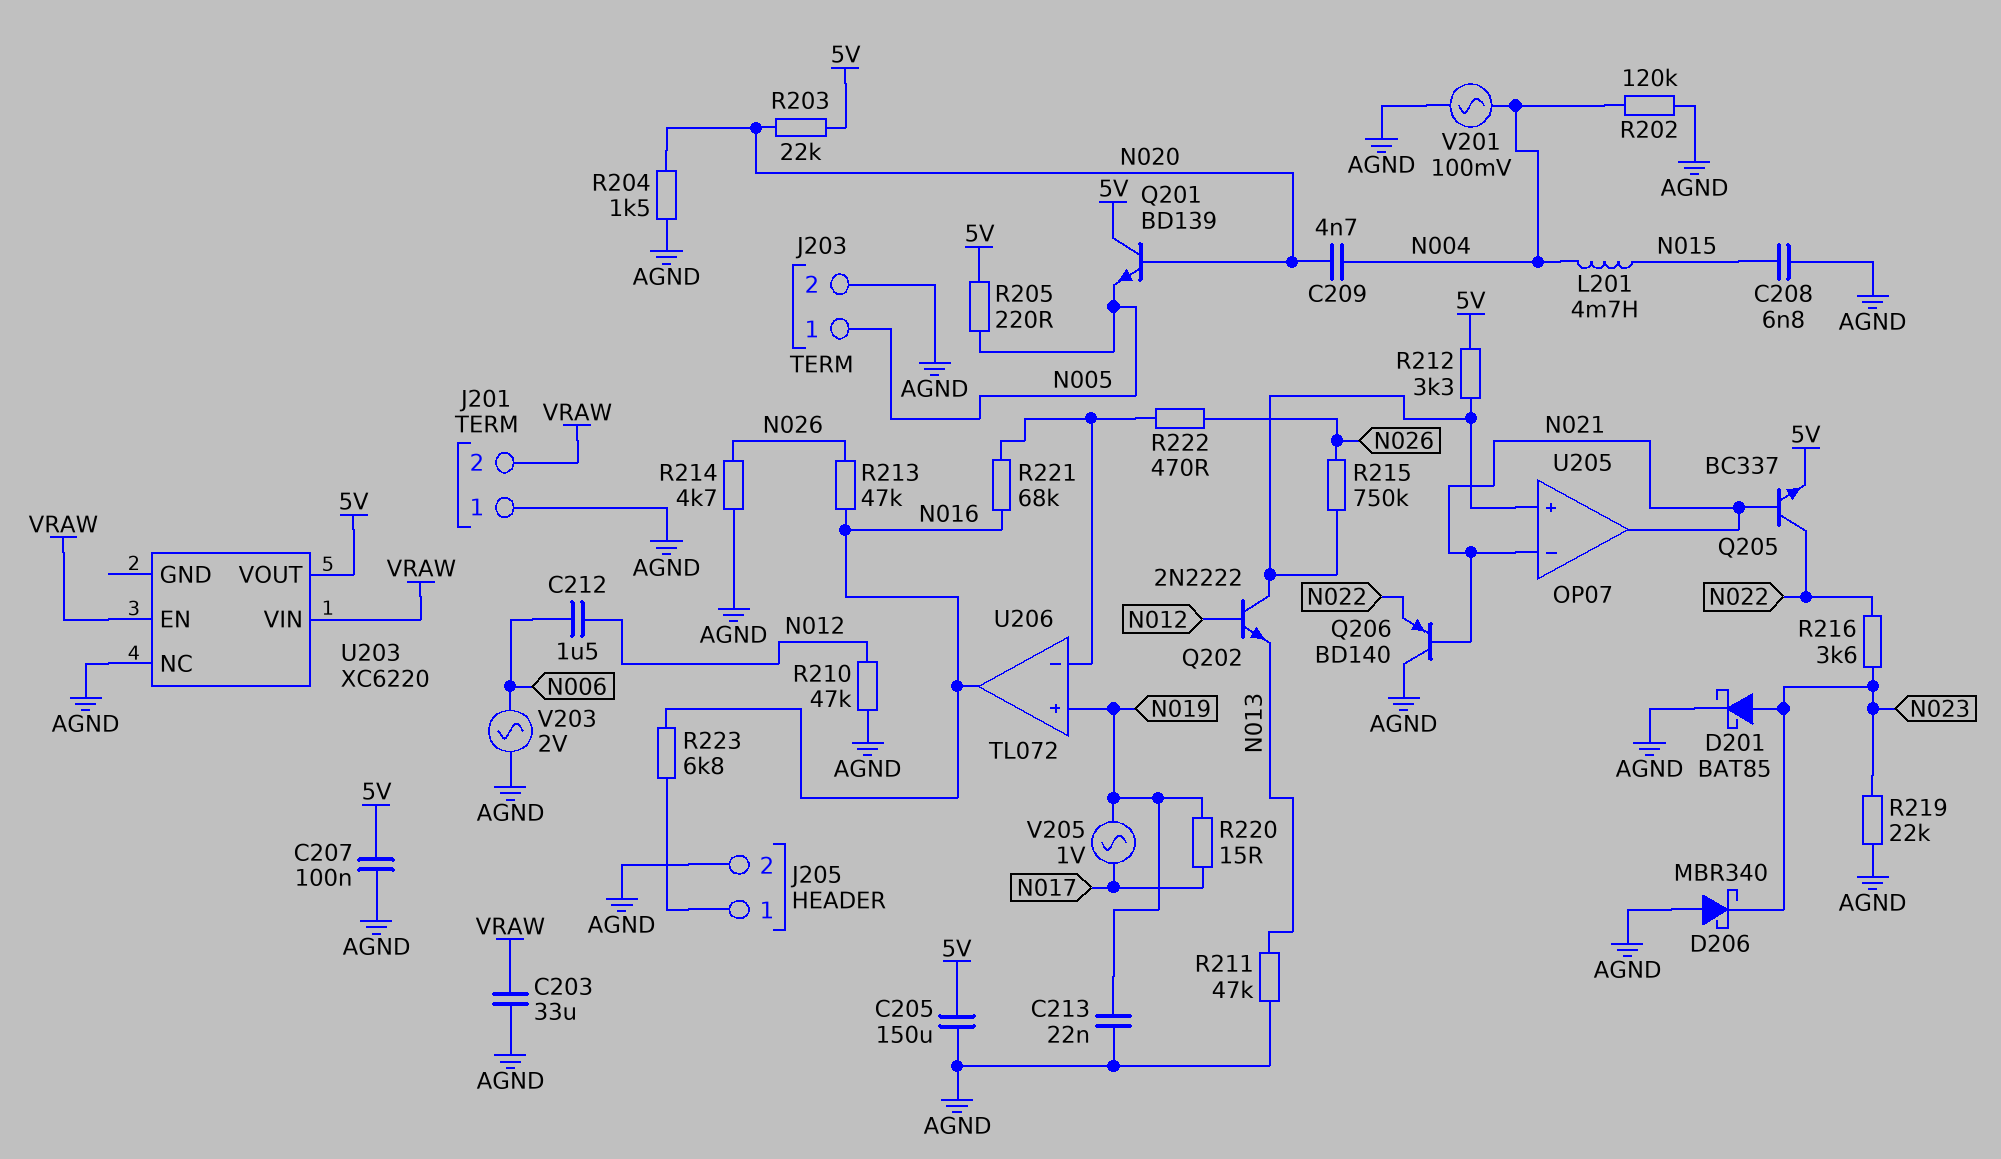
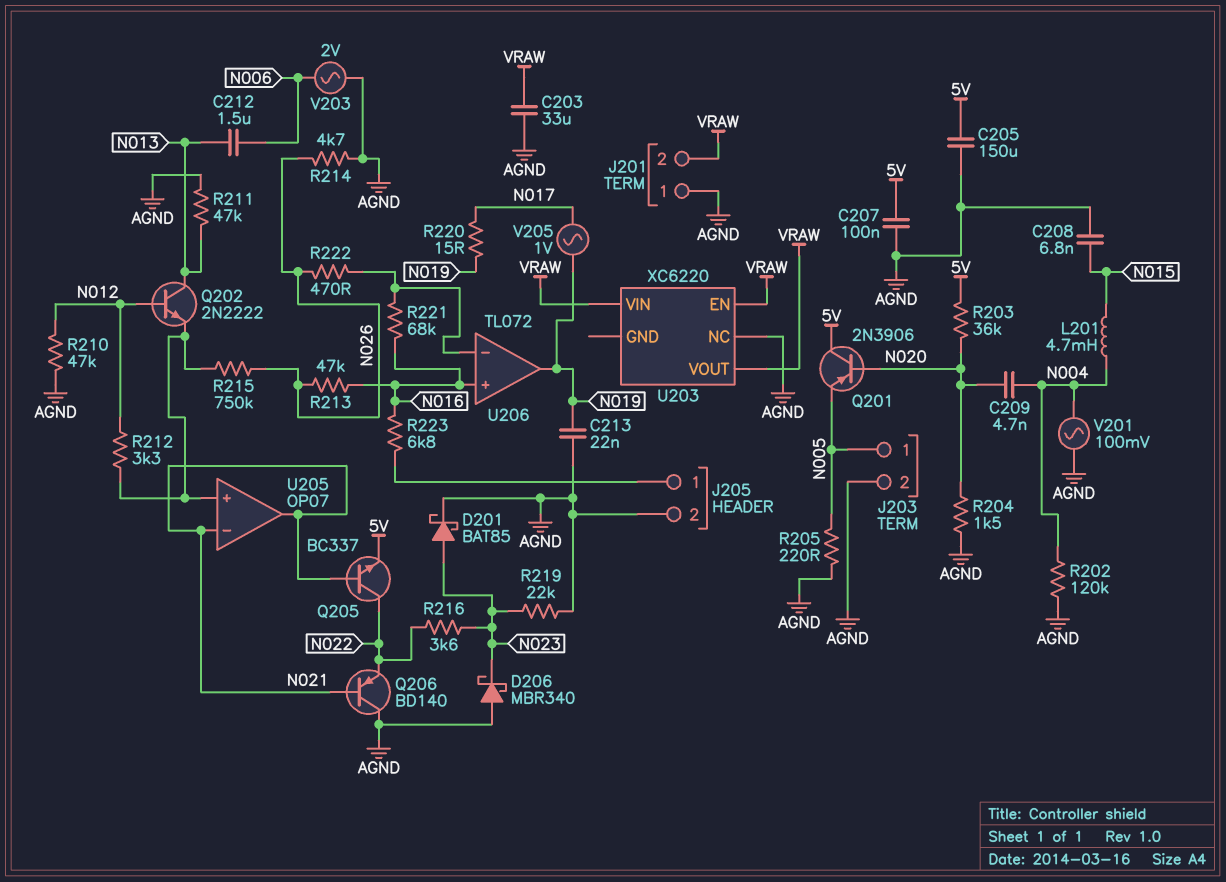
C212: 1.5uF (N006, N012) -> 1.5uF (N006, N013)
Q201: NPN BD139 (B N020, C 5V, E N005) -> PNP 2N3906 (B N020, C 5V, E N005)
Q202: NPN 2N2222 (B N012, C U205/in+, E N013) -> NPN 2N2222 (B N012, C N013, E U205/in+)
R203: 22k (5V, N020) -> 36k (5V, N020)
R205: 220 (5V, N005) -> 220 (AGND, N005)
R212: 3.3k (5V, U205/in+) -> 3.3k (N012, U205/in+)
U203 pin VOUT: 5V -> VRAW
U206 pin in+: N019 -> N016
U206 pin out: N016 -> N019

